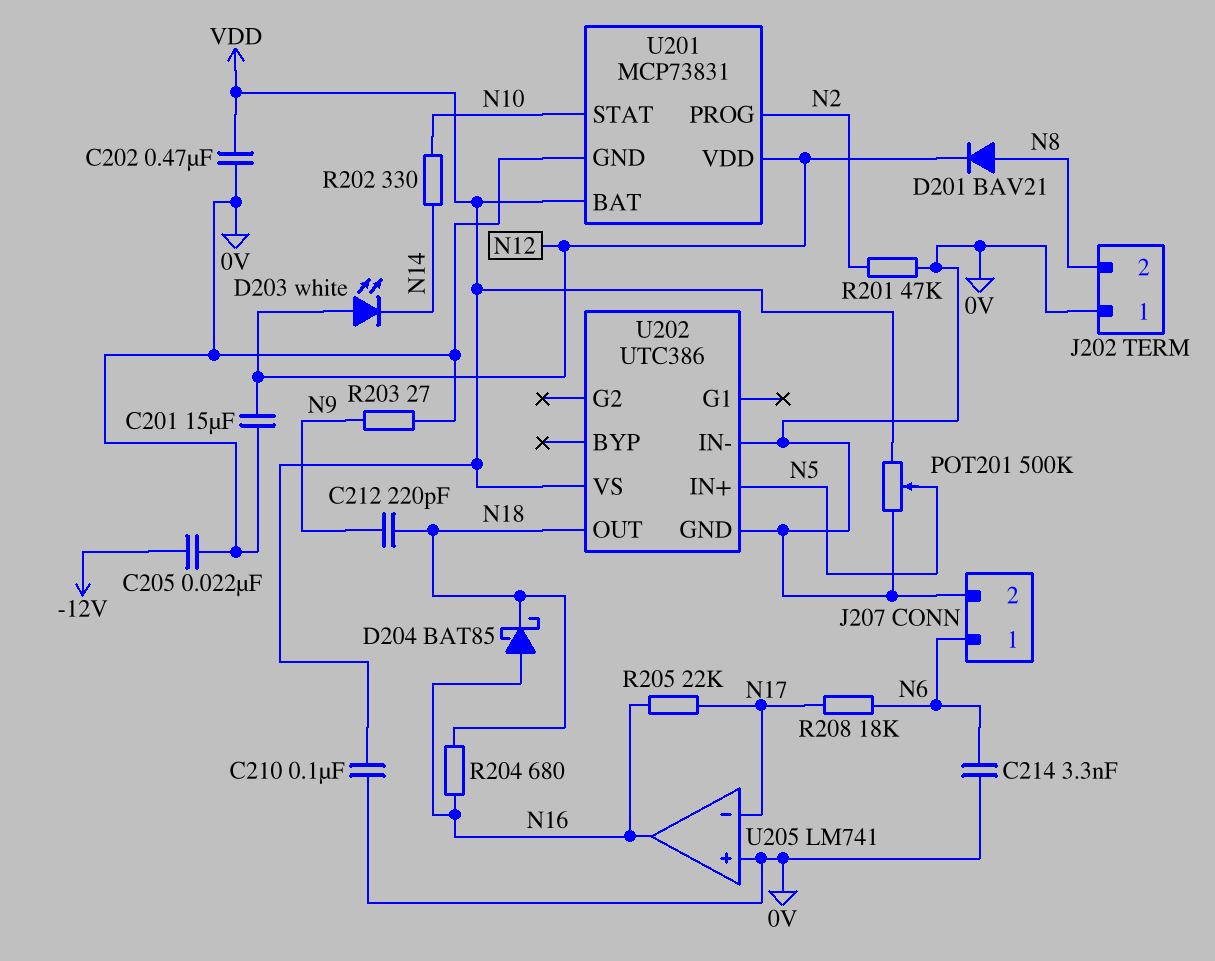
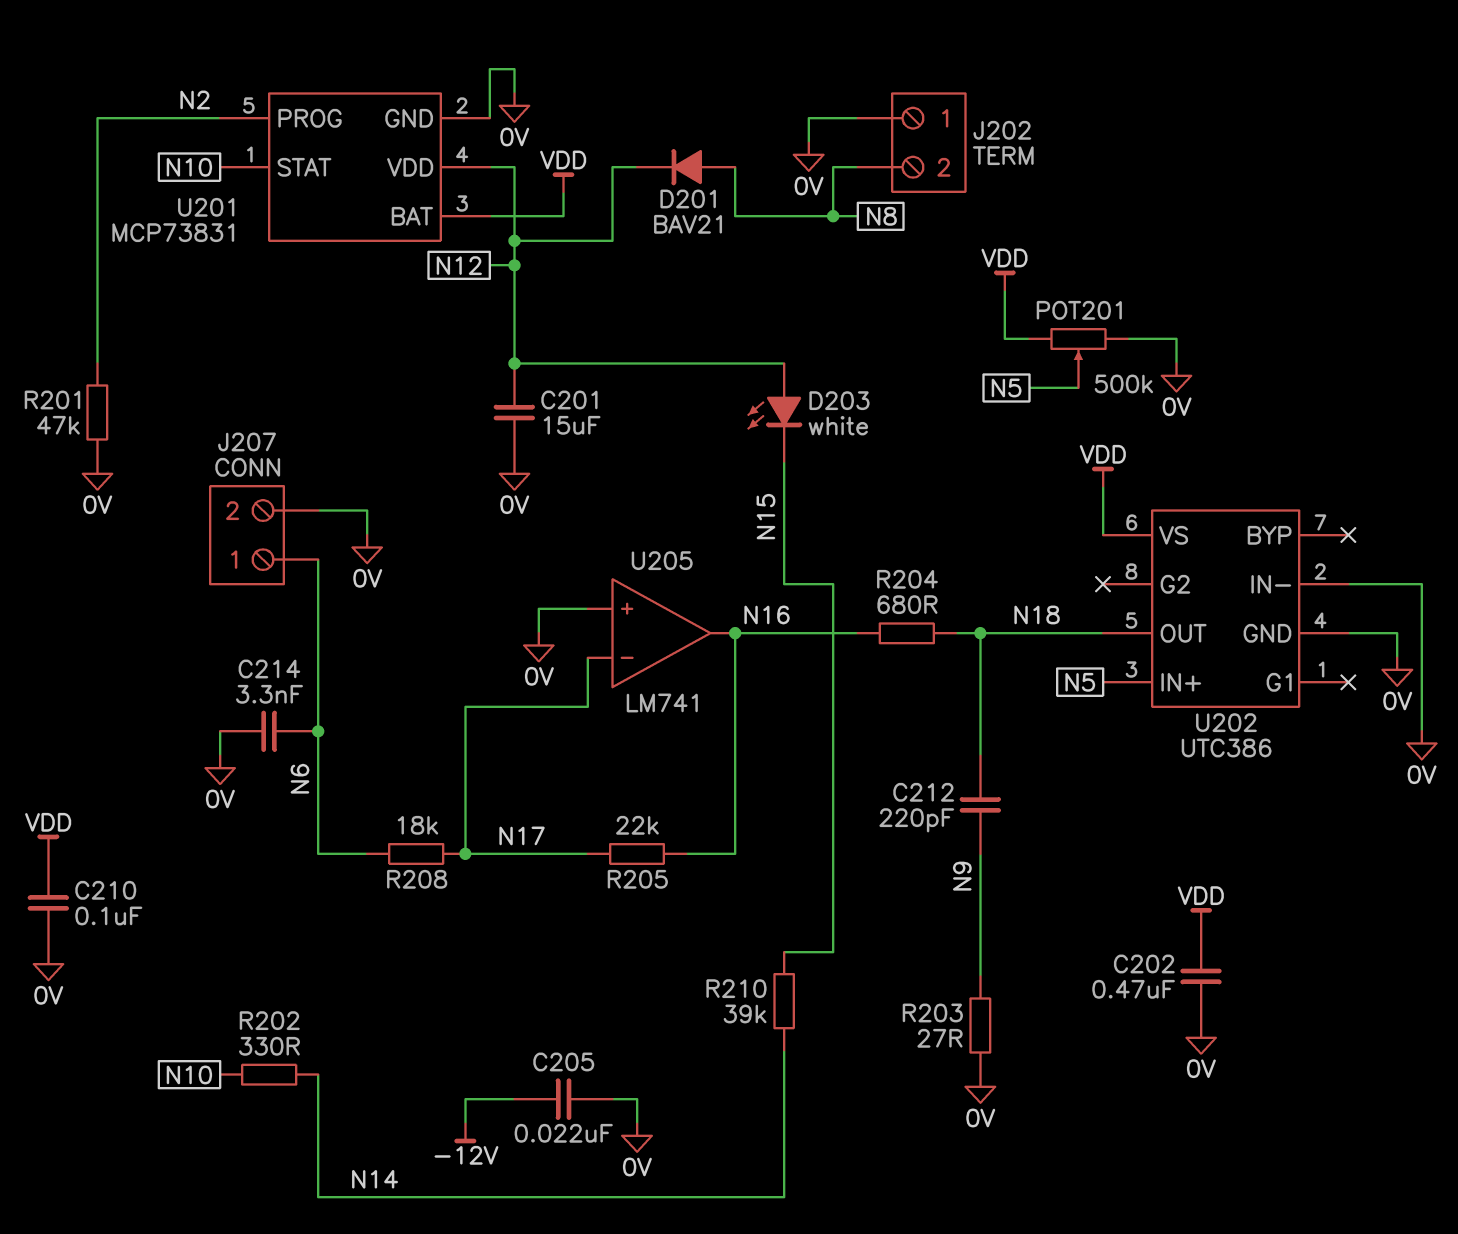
D203: LED white (A N12, K N14) -> LED white (A N12, K N15)
D204: schottky BAT85 (A N16, K N18) -> none
R210: none -> 39k (N14, N15)

